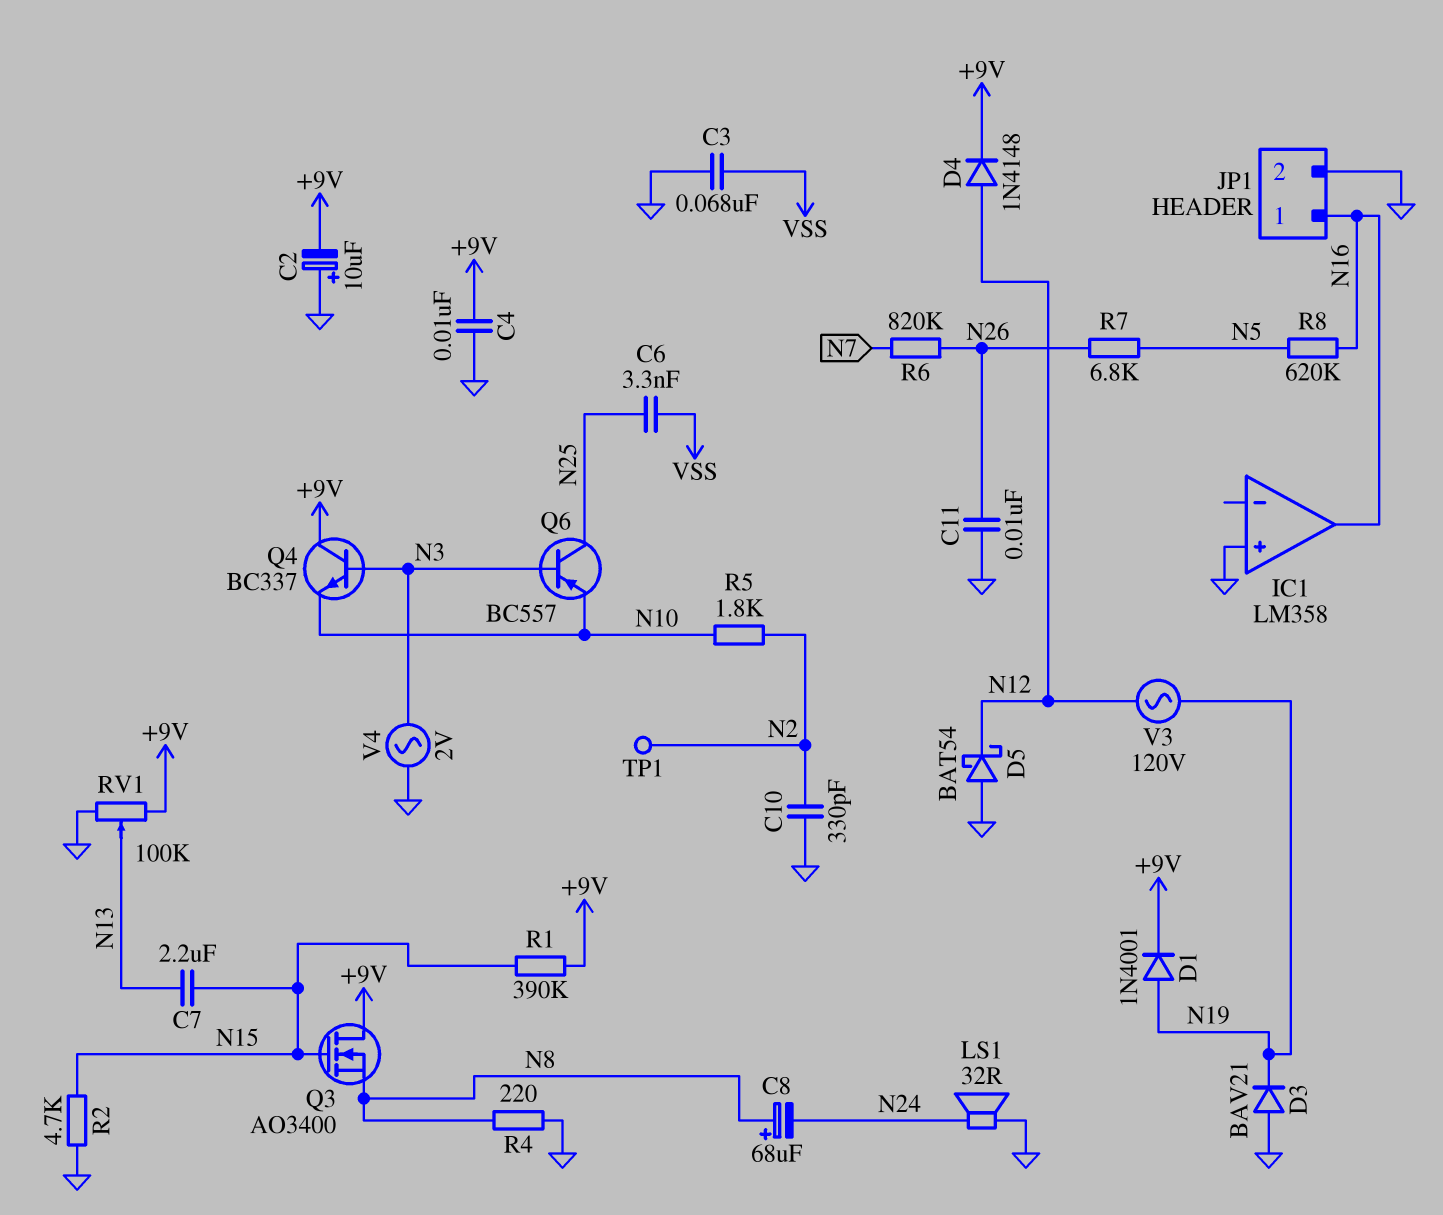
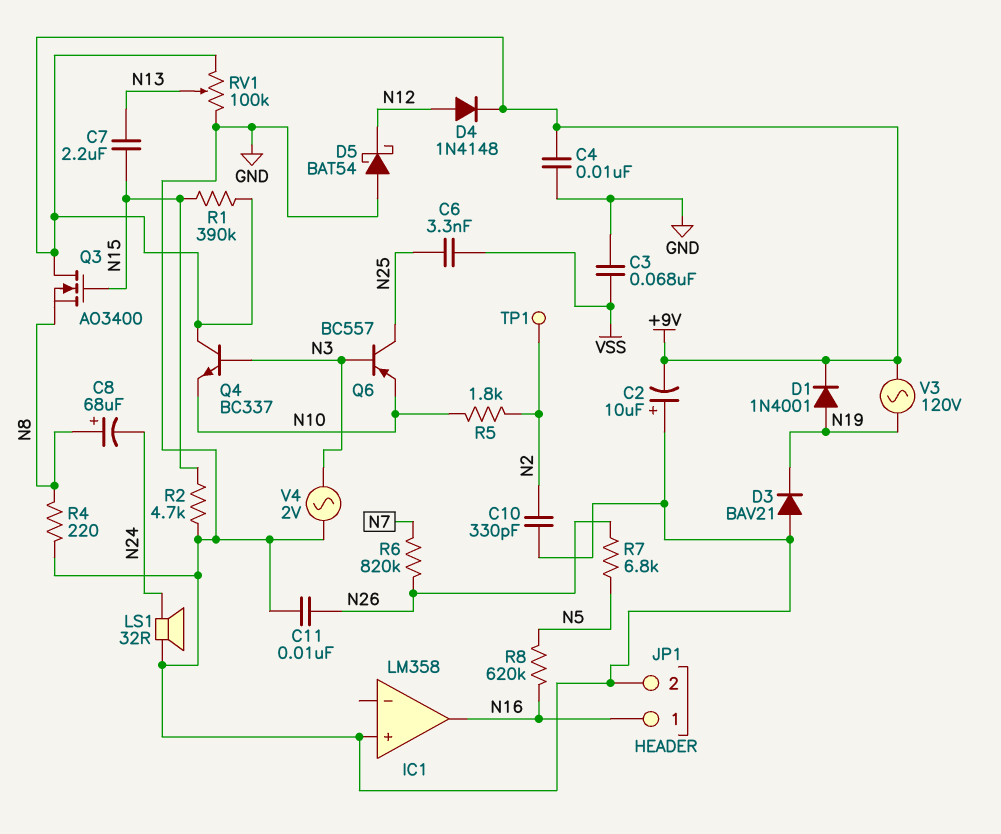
V3: AC 120V (N12, N19) -> AC 120V (+9V, N19)

